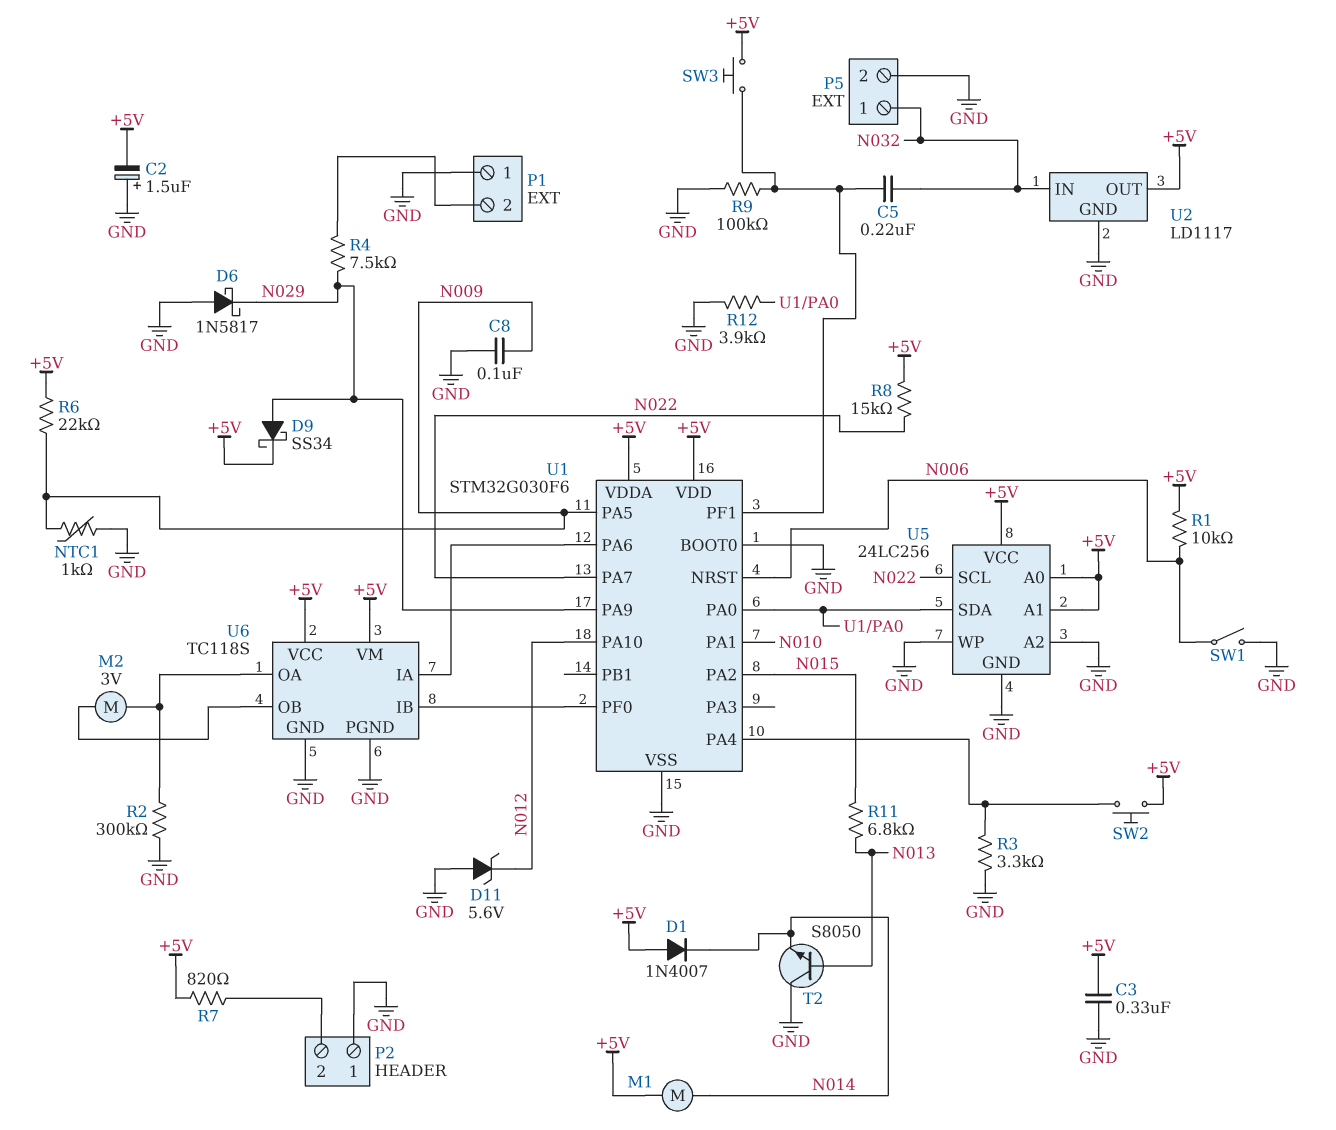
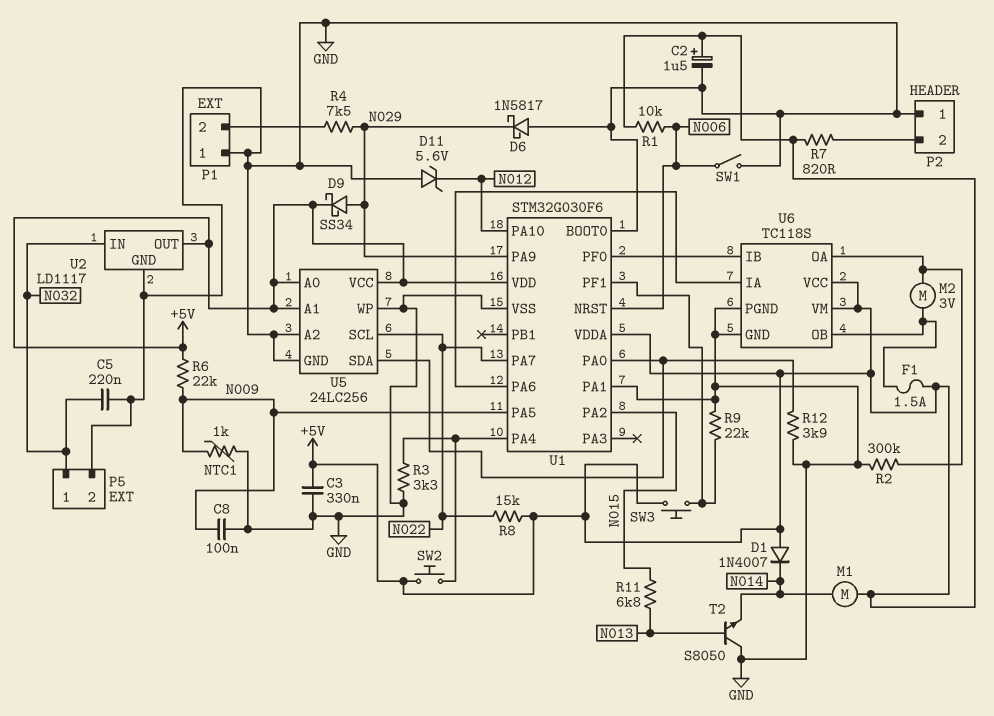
C2: 1.5uF (plus GND, minus +5V) -> 1.5uF (plus +5V, minus GND)
C5: 220nF (N032, U1/PF1) -> 220nF (GND, N032)
F1: none -> 1.5A (+5V, U6/OB)
R9: 100k (GND, U1/PF1) -> 22k (GND, U1/PF1)
U1 pin PA1: N010 -> GND

